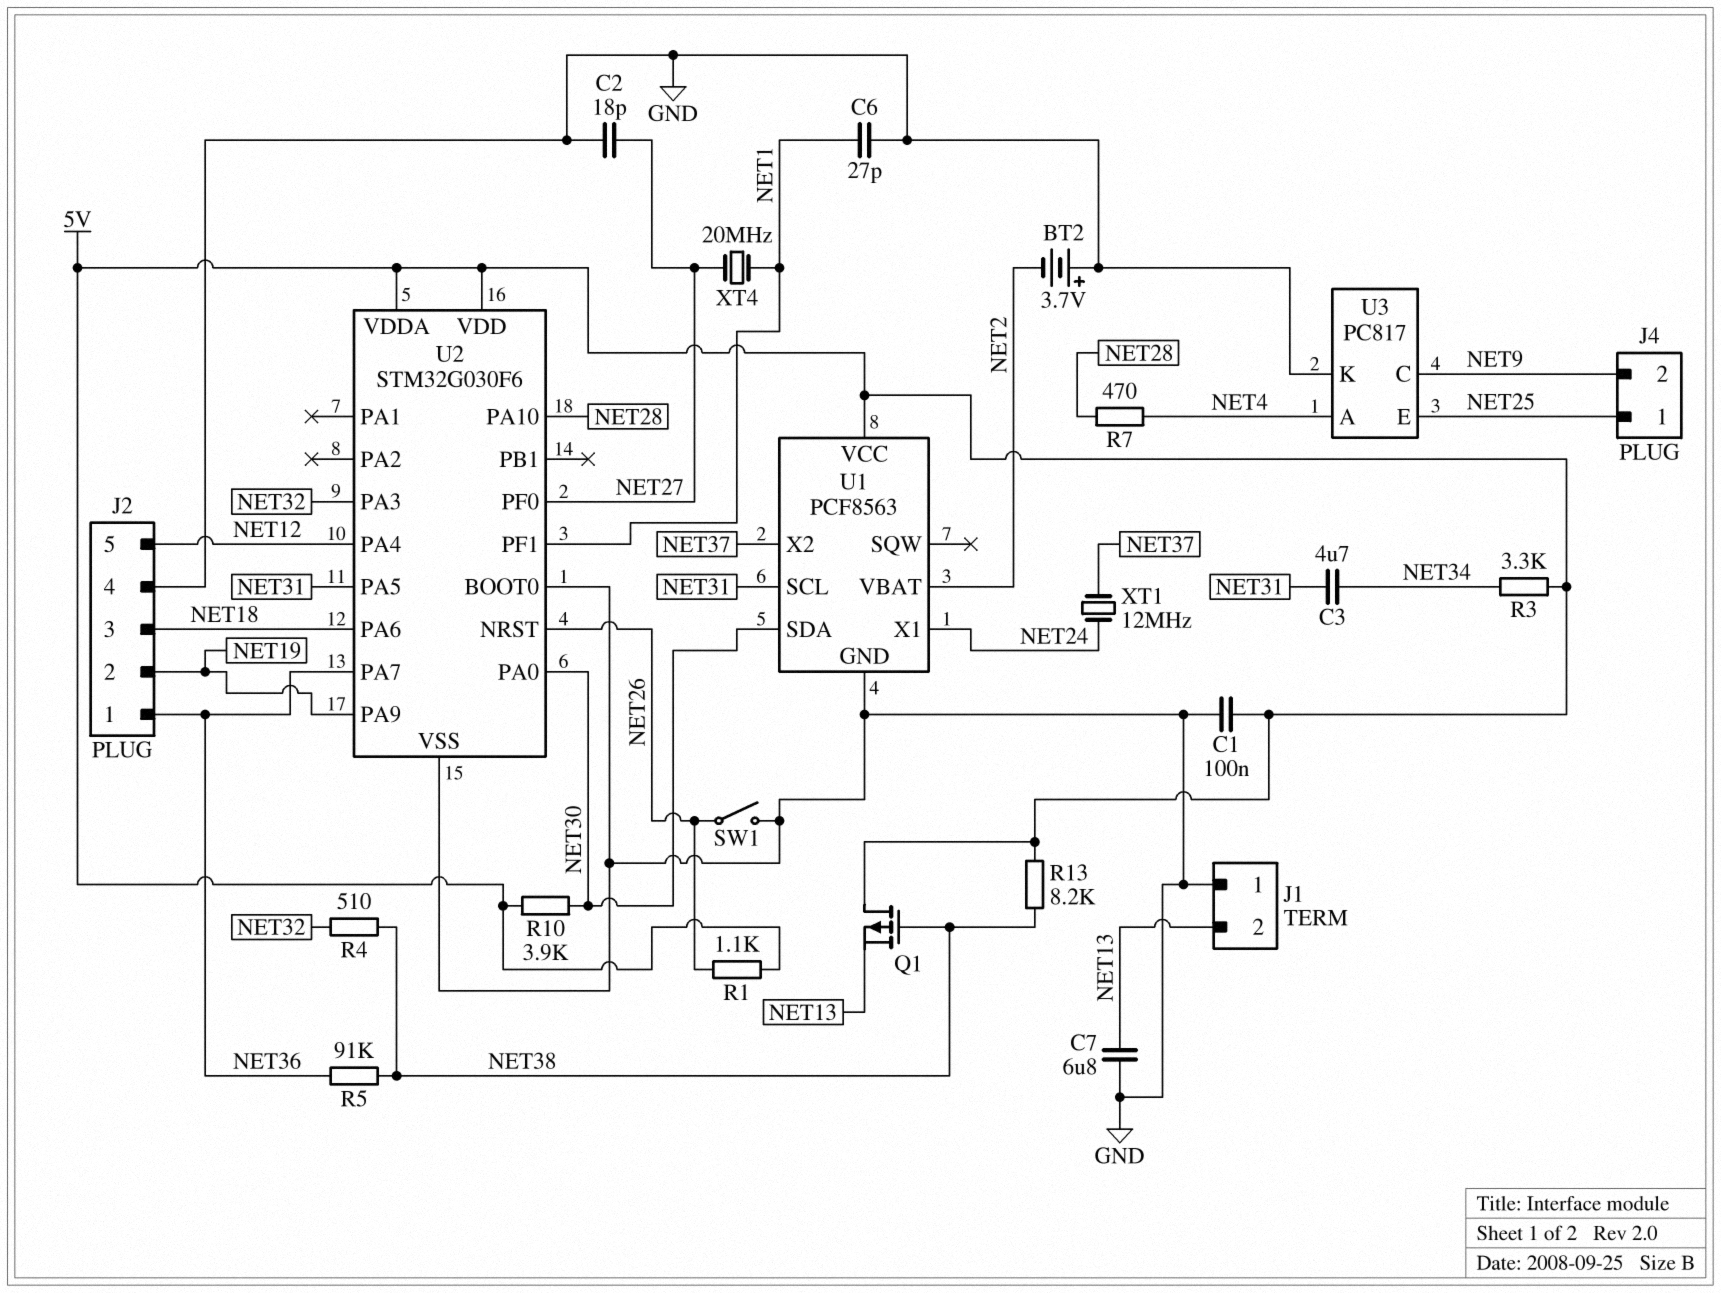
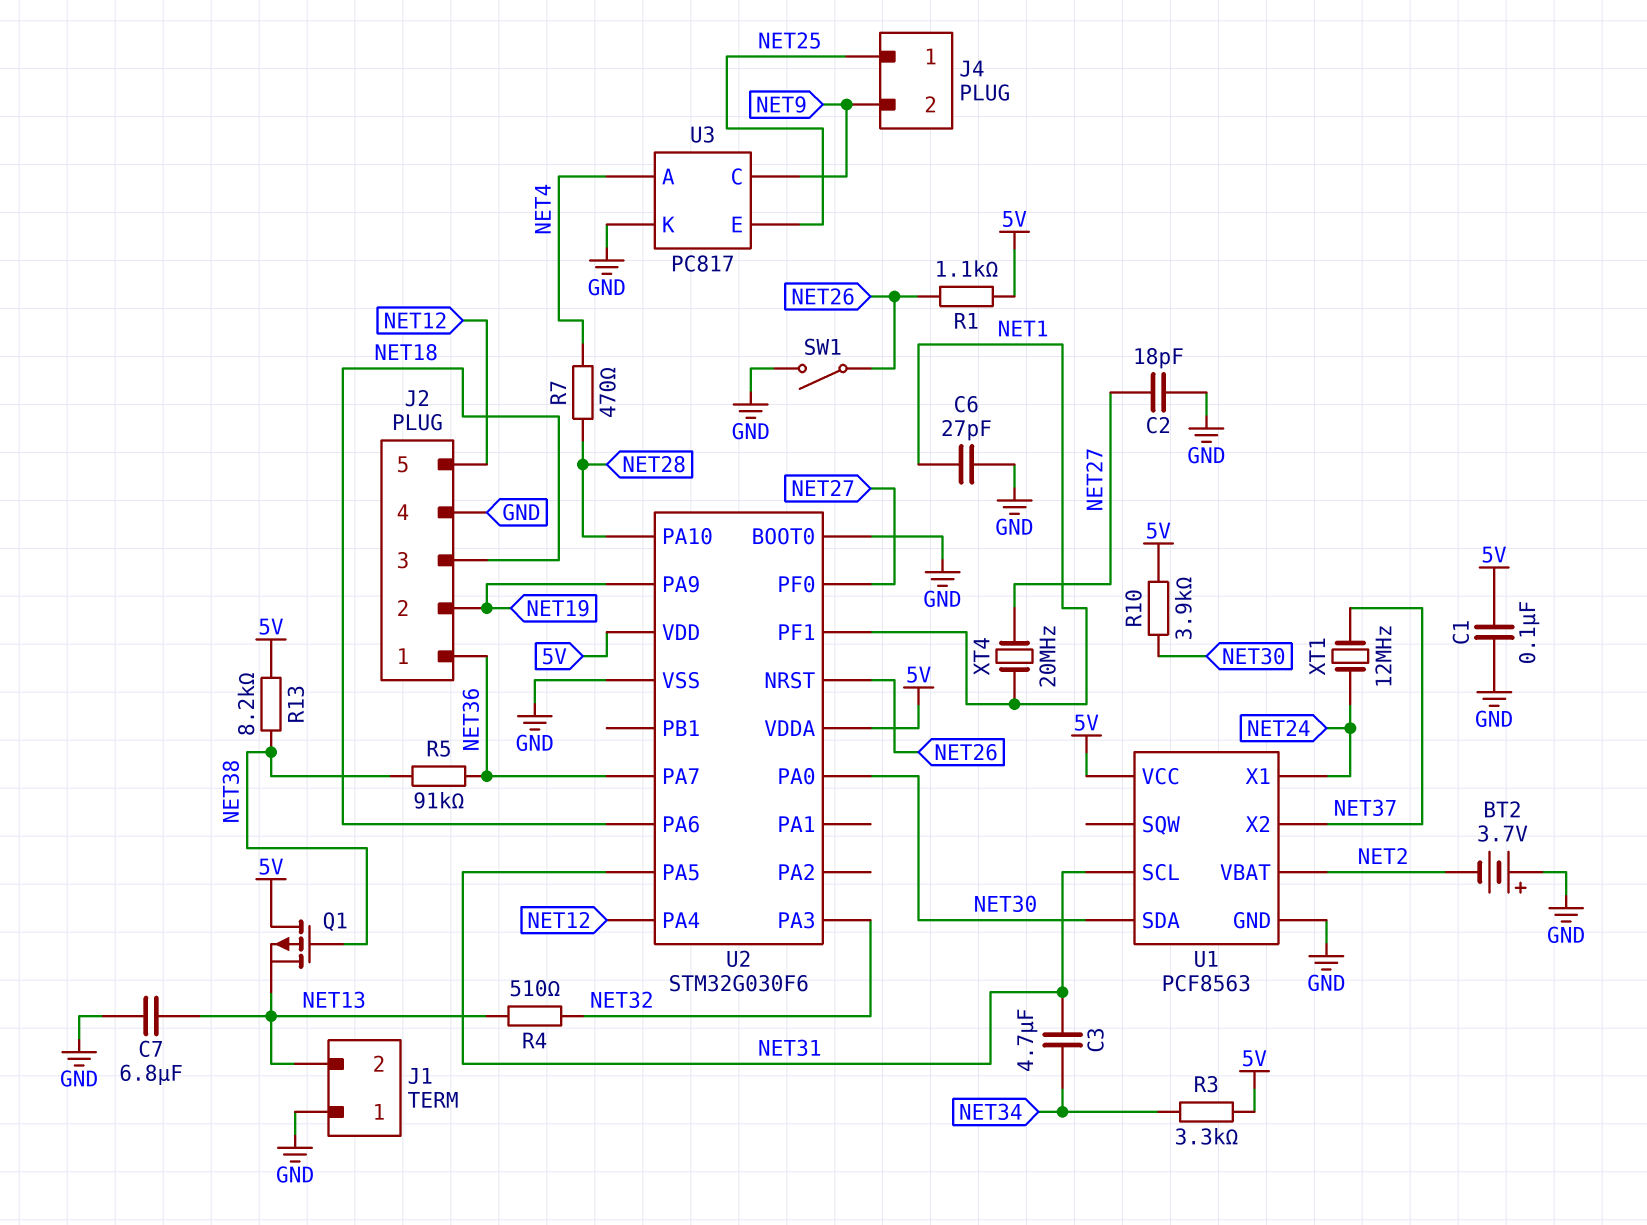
R4: 510 (NET32, NET38) -> 510 (NET13, NET32)

